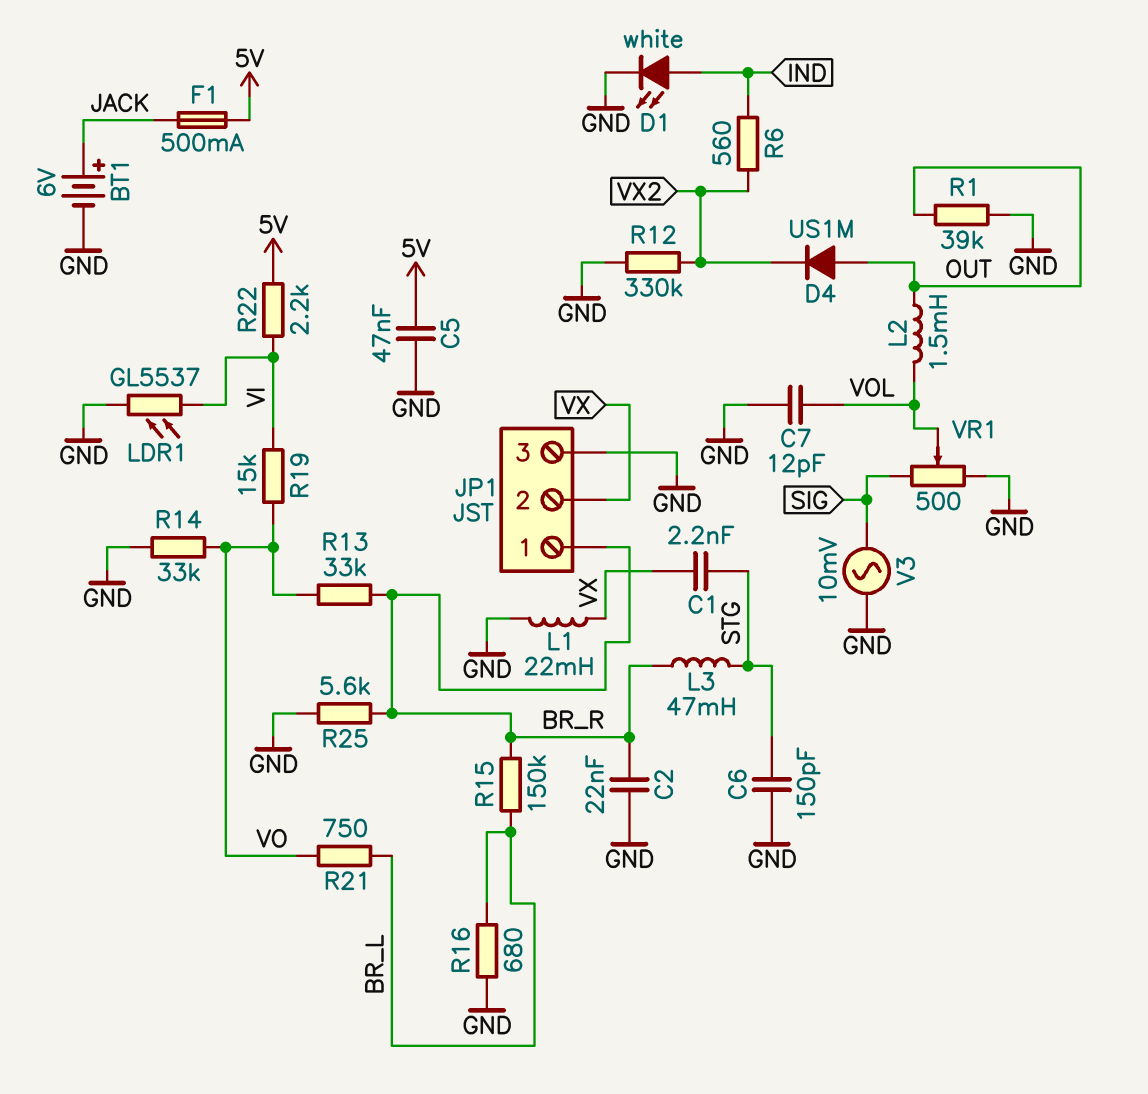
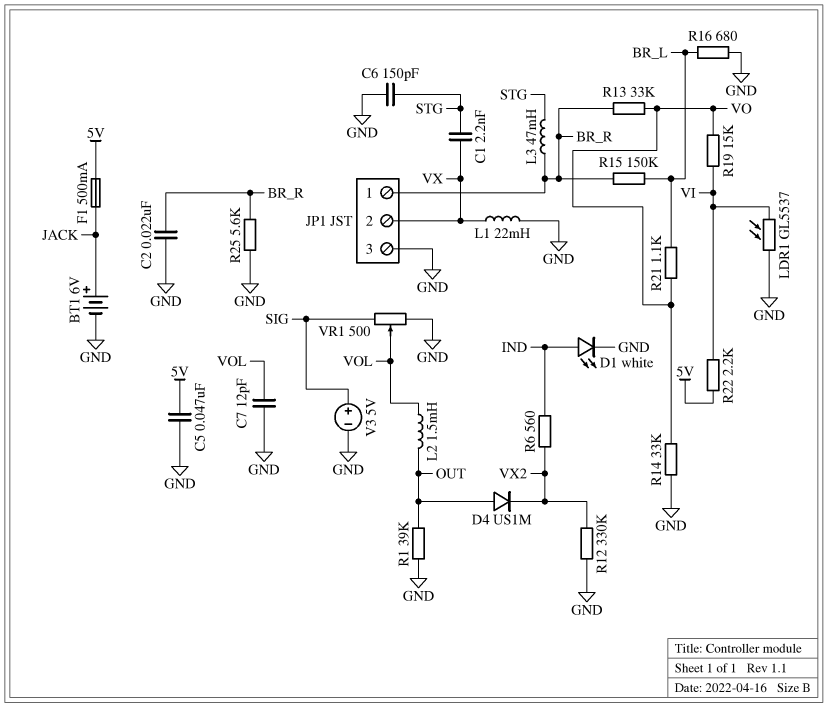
R21: 750 (BR_L, VO) -> 1.1k (BR_L, VO)
V3: AC 10mV (GND, SIG) -> 5V (plus SIG, minus GND)

